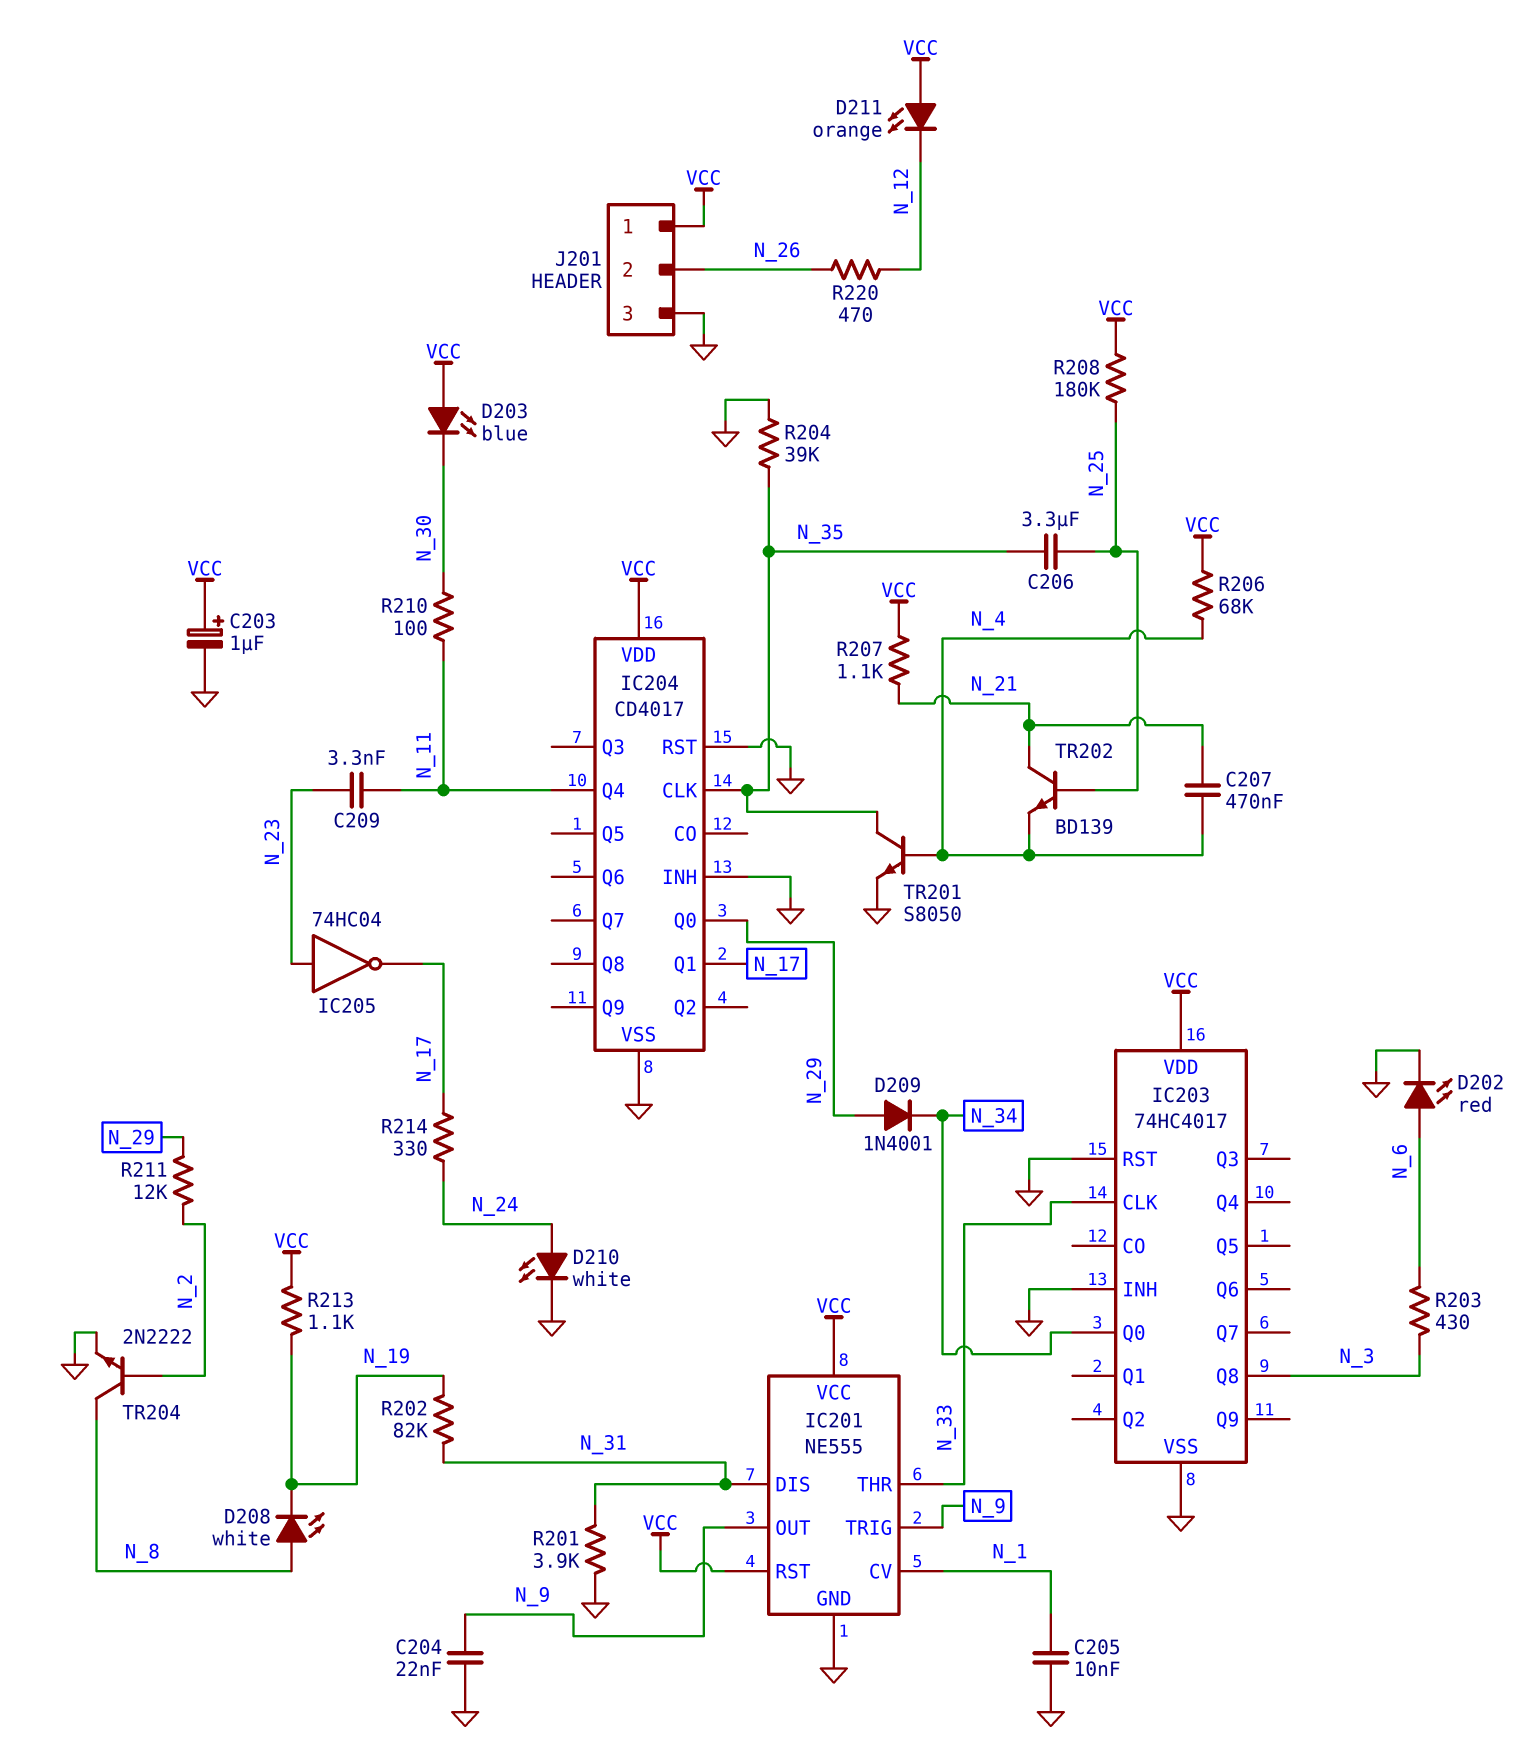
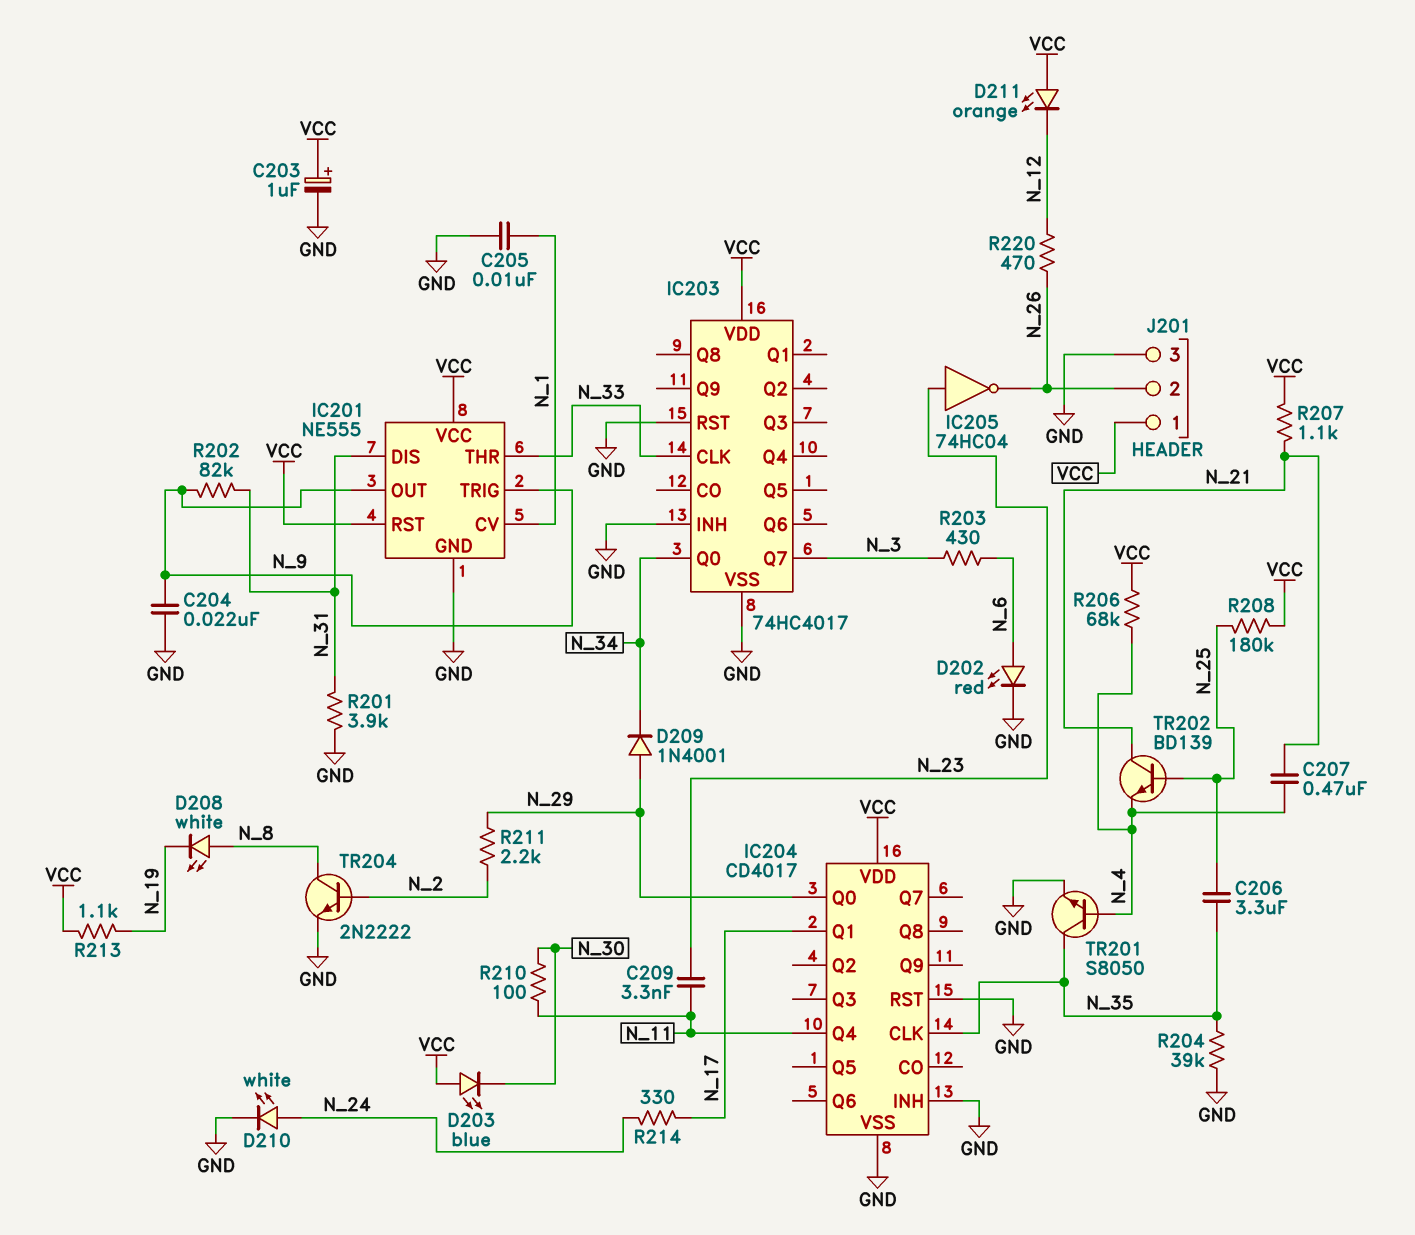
IC203 pin Q7: none -> N_3
IC203 pin Q8: N_3 -> none
IC205: NOT 74HC04 (in N_23, out N_17) -> NOT 74HC04 (in N_23, out N_26)
R202: 82k (N_19, N_31) -> 82k (N_9, N_31)
R211: 12k (N_2, N_29) -> 2.2k (N_2, N_29)

